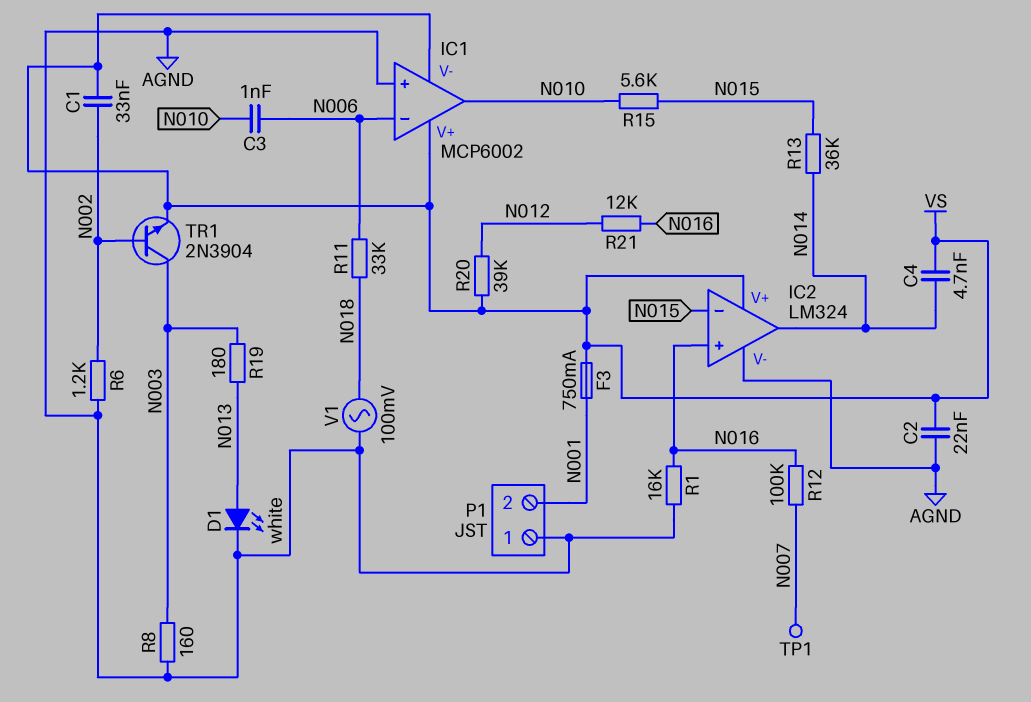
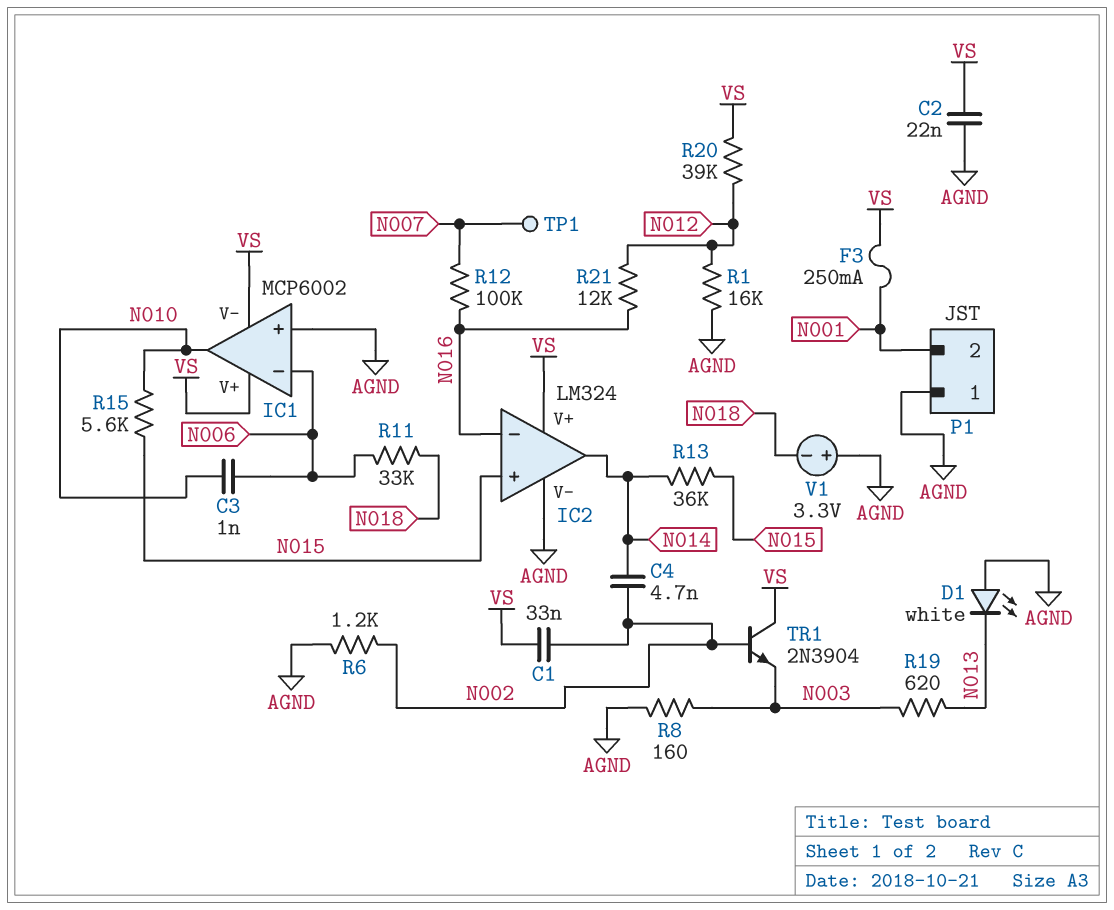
C4: 4.7nF (N014, VS) -> 4.7nF (N002, N014)
D1: LED white (A N013, K AGND) -> LED white (A AGND, K N013)
F3: 750mA (N001, VS) -> 250mA (N001, VS)
IC2 pin in+: N016 -> N015
IC2 pin in-: N015 -> N016
R1: 16k (AGND, N016) -> 16k (AGND, N012)
R19: 180 (N003, N013) -> 620 (N003, N013)
TR1: NPN 2N3904 (B N002, C N003, E VS) -> NPN 2N3904 (B N002, C VS, E N003)
V1: AC 100mV (AGND, N018) -> 3.3V (plus AGND, minus N018)

